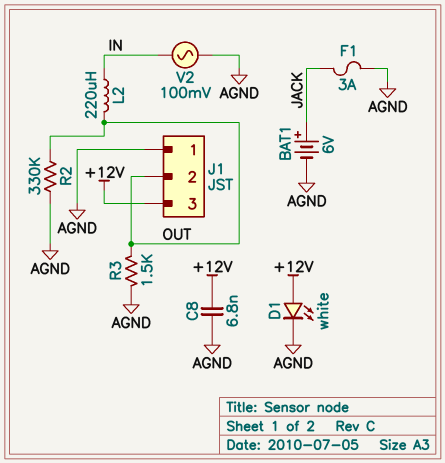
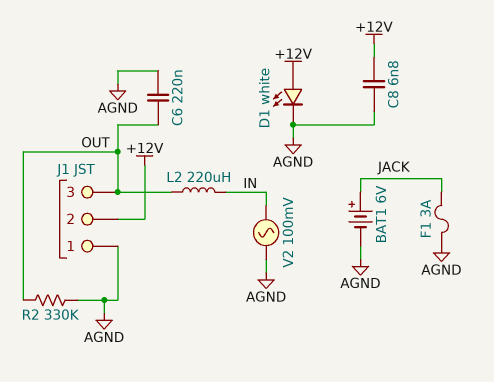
C6: none -> 220nF (AGND, OUT)
J1 pin 2: OUT -> +12V
J1 pin 3: +12V -> OUT
R3: 1.5k (AGND, OUT) -> none

